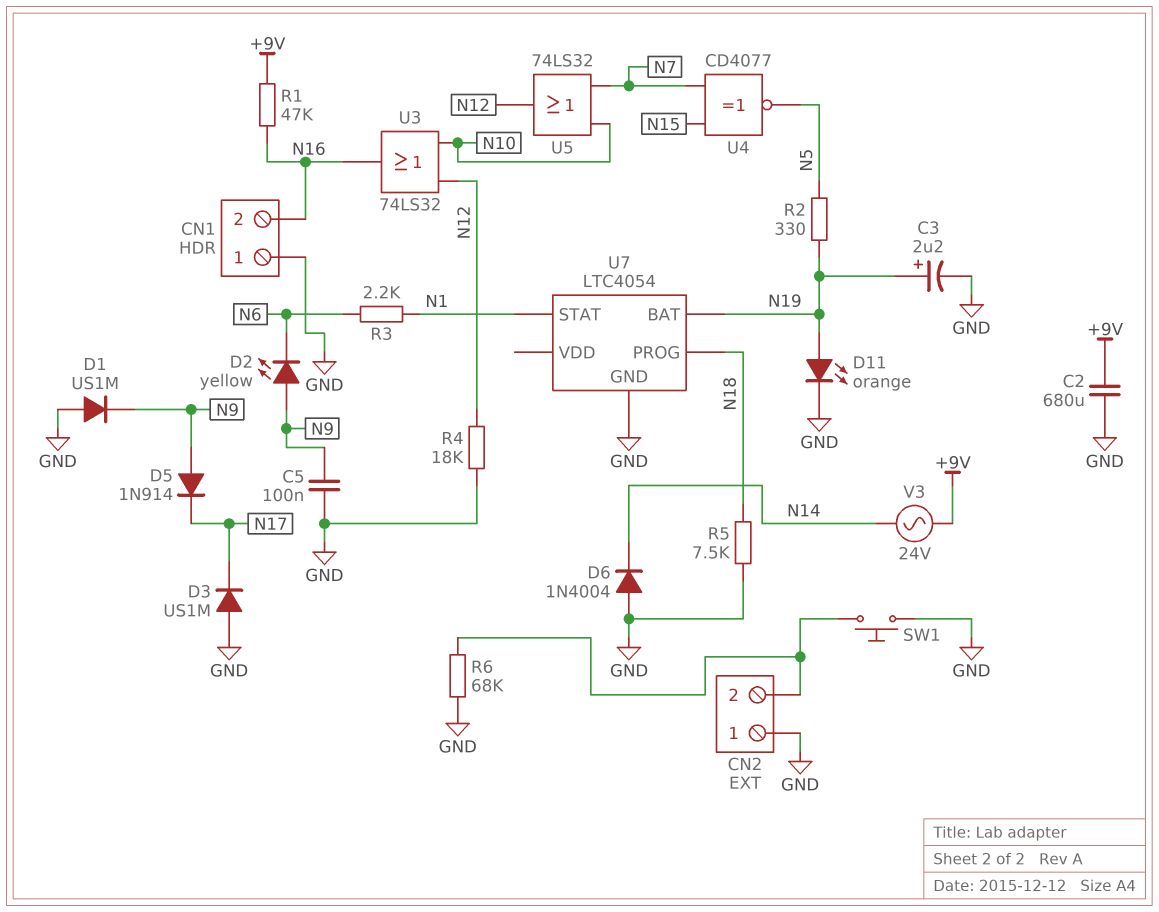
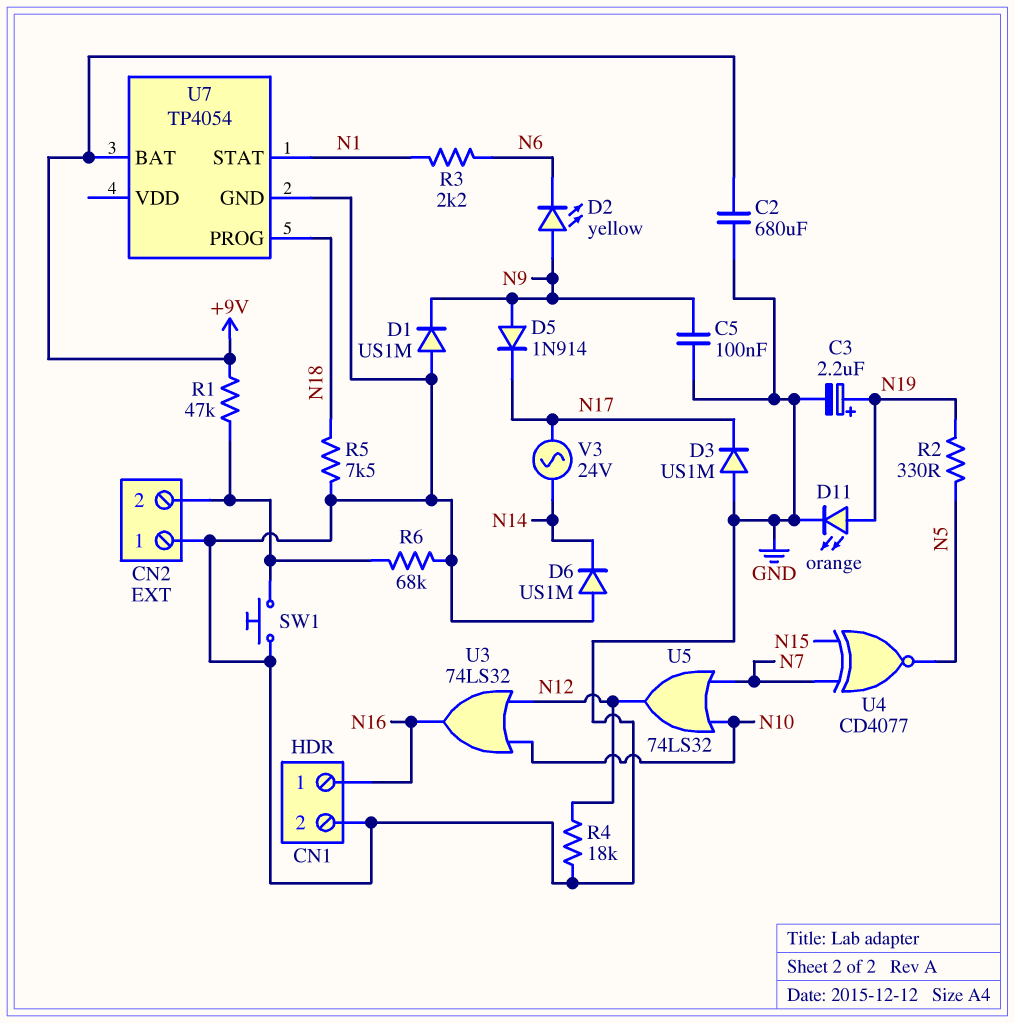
CN1 pin 1: GND -> N16
CN1 pin 2: N16 -> GND
D6: diode 1N4004 (A GND, K N14) -> diode US1M (A GND, K N14)
R1: 47k (+9V, N16) -> 47k (+9V, CN2/2)
U7: LTC4054 -> TP4054
U7 pin BAT: N19 -> +9V
V3: AC 24V (+9V, N14) -> AC 24V (N14, N17)

